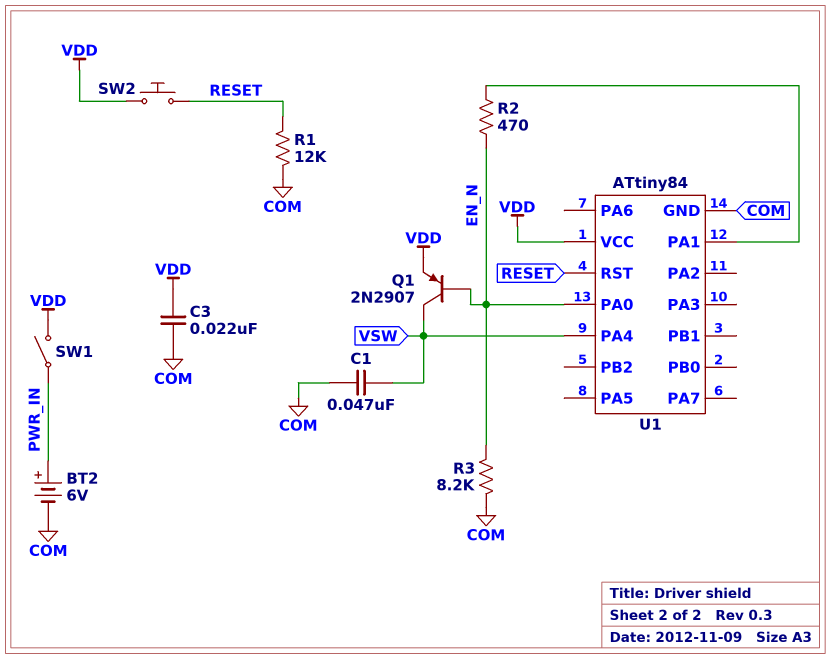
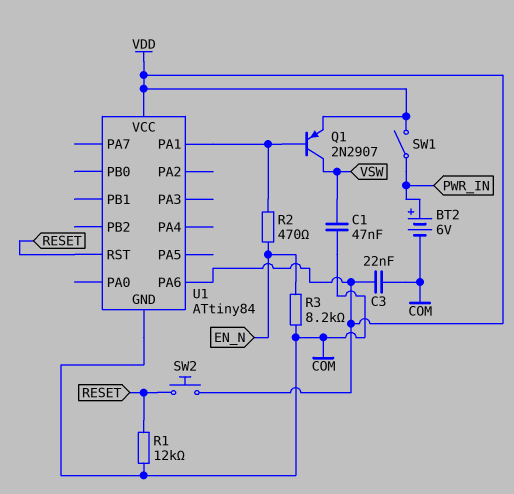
Q1: PNP 2N2907 (B EN_N, C VSW, E VDD) -> PNP 2N2907 (B U1/PA1, C VSW, E VDD)
U1 pin PA0: EN_N -> none
U1 pin PA4: VSW -> none
U1 pin PA6: none -> VDD

